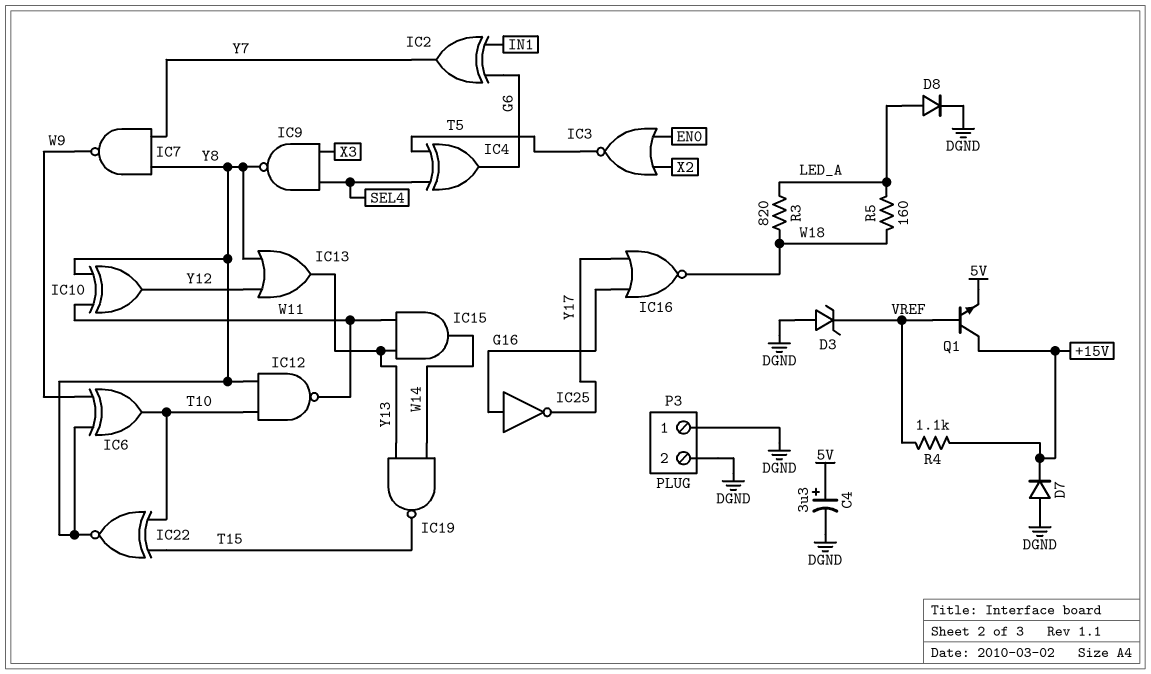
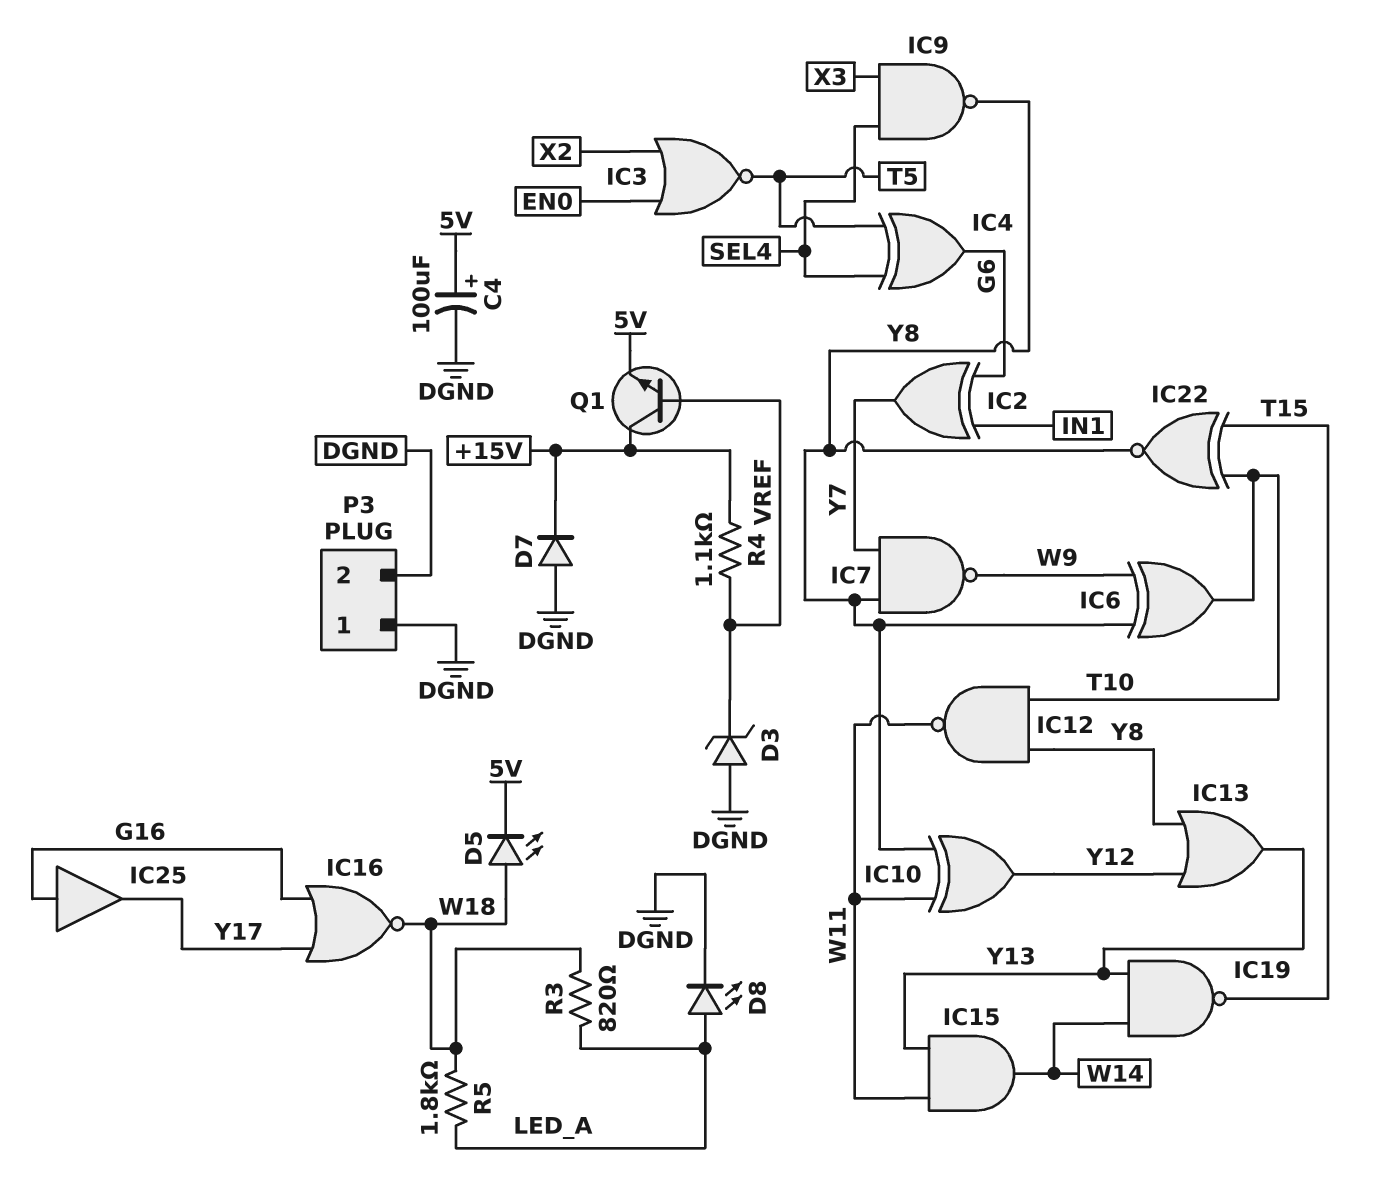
C4: 3.3uF (plus 5V, minus DGND) -> 100uF (plus 5V, minus DGND)
D5: none -> LED (A W18, K 5V)
D8: diode (A LED_A, K DGND) -> LED (A LED_A, K DGND)
IC25: NOT (in G16, out Y17) -> buffer (in G16, out Y17)
R5: 160 (LED_A, W18) -> 1.8k (LED_A, W18)

